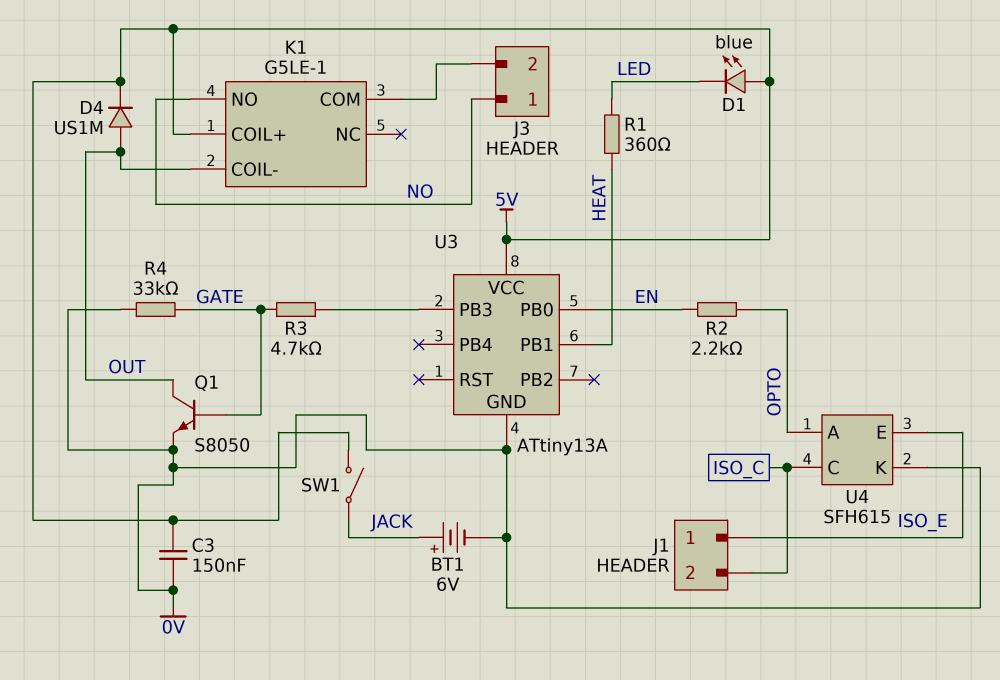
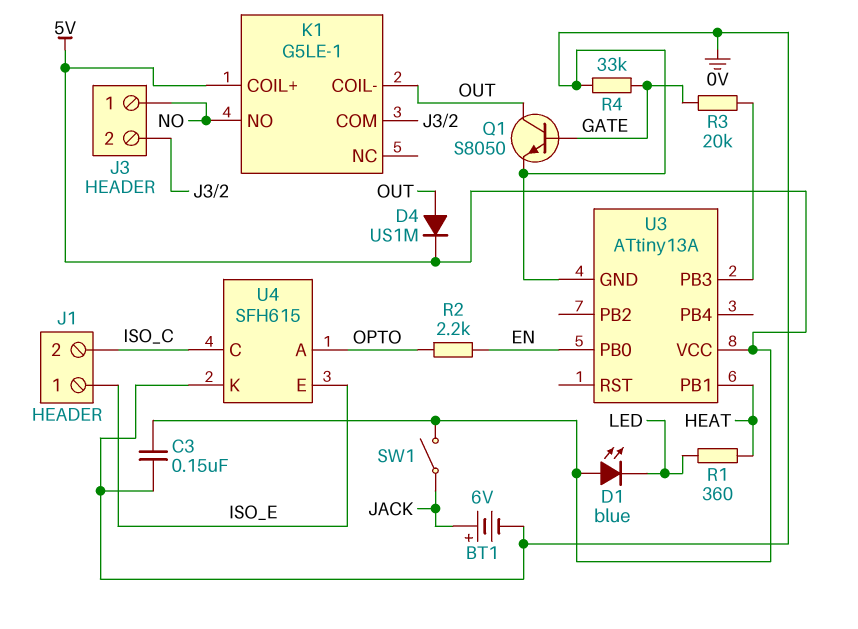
R3: 4.7k (GATE, U3/PB3) -> 20k (GATE, U3/PB3)

